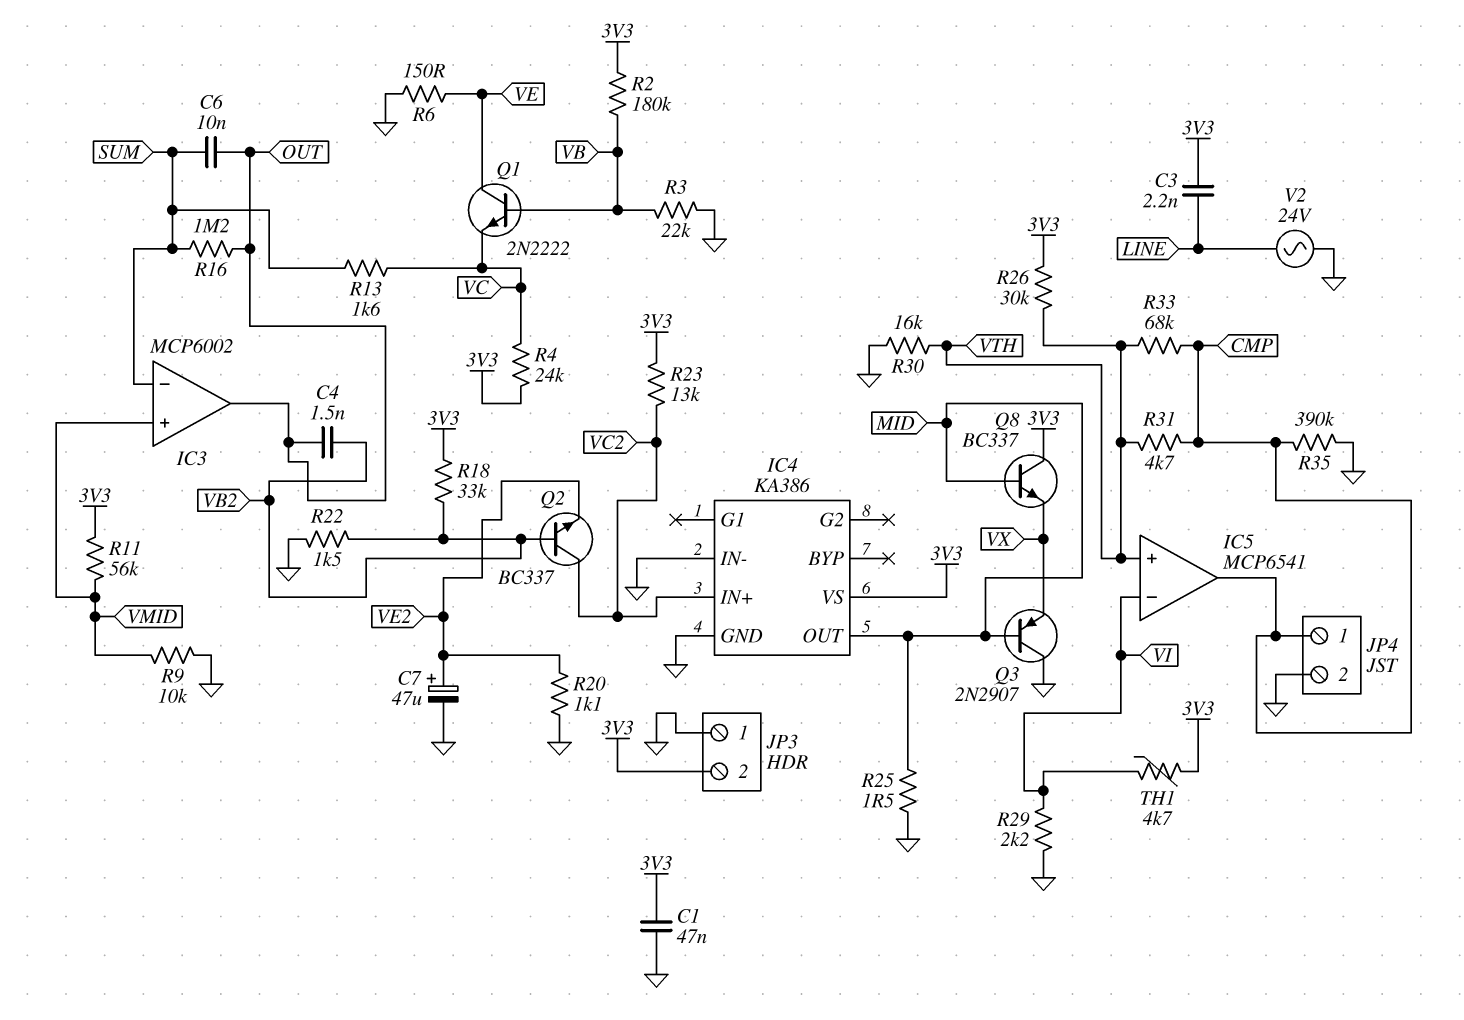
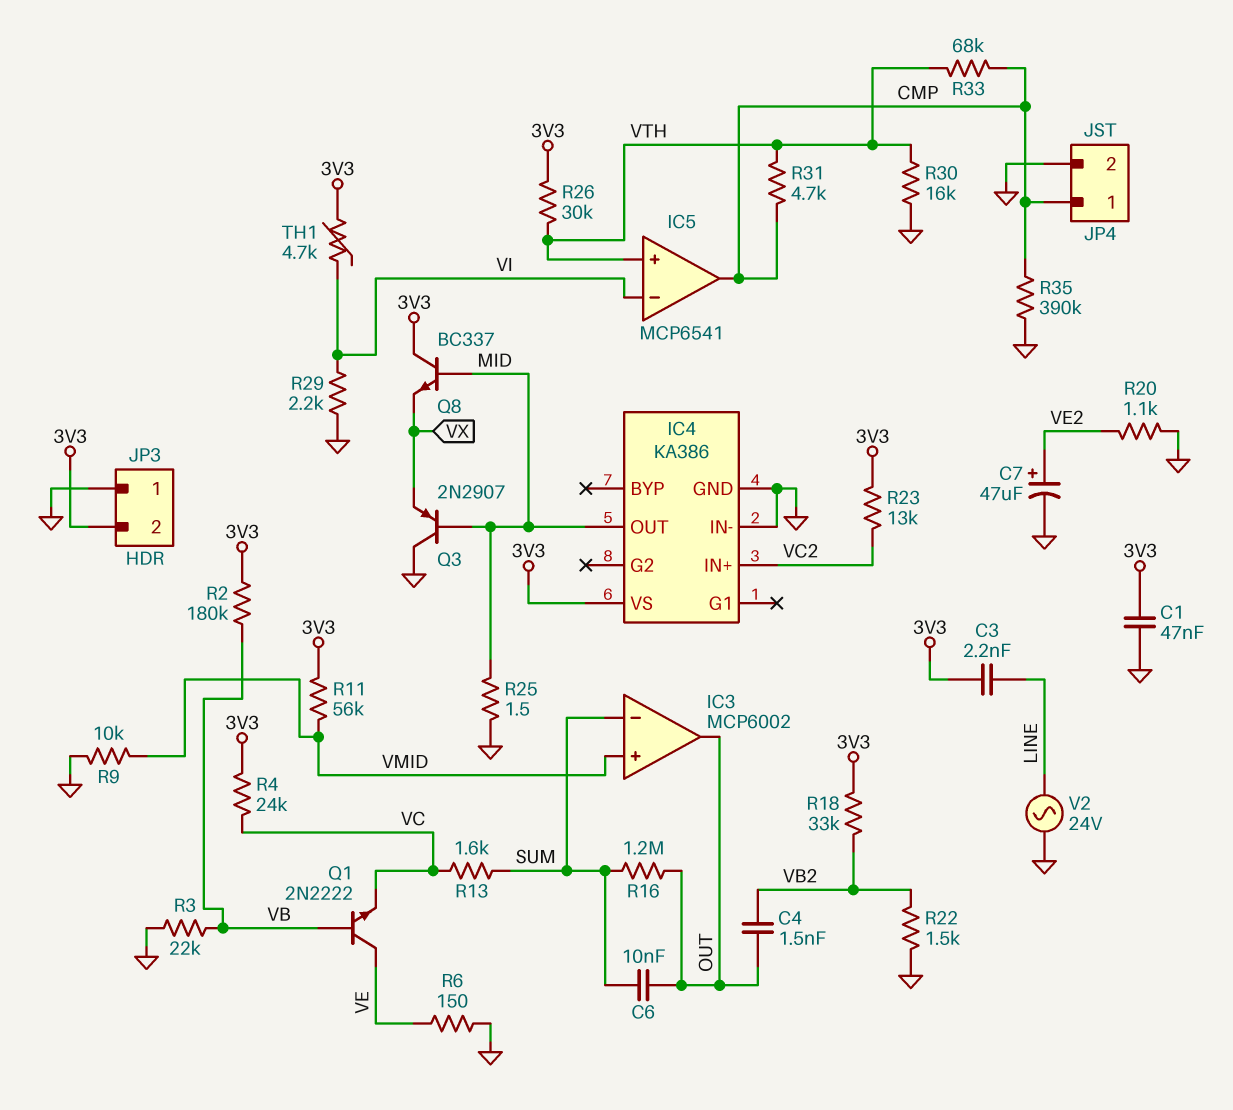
Q2: NPN BC337 (B VB2, C VC2, E VE2) -> none

